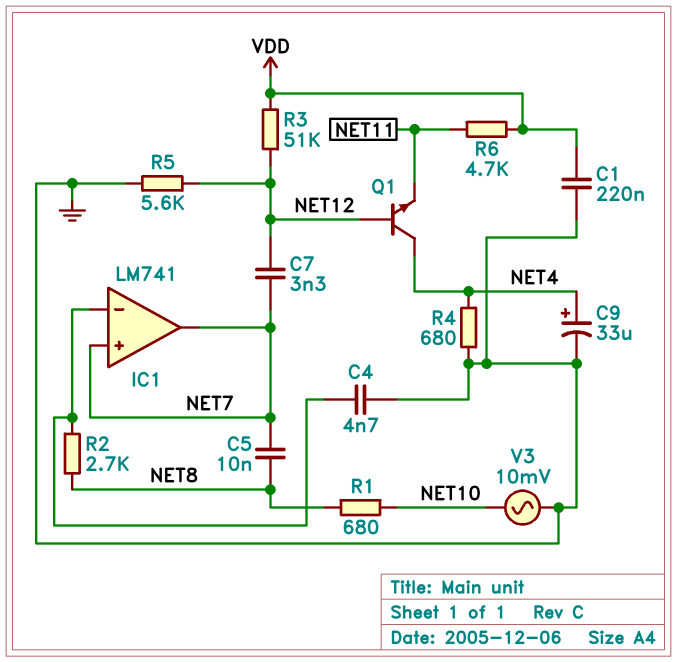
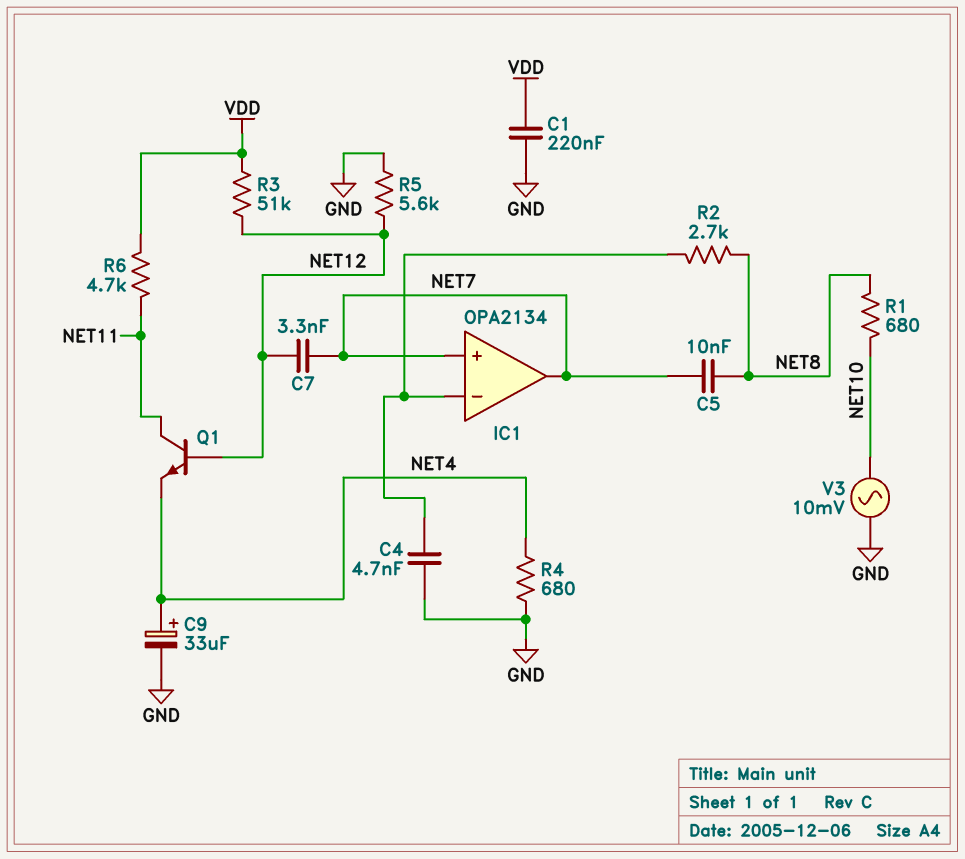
IC1: LM741 -> OPA2134
Q1: NPN (B NET12, C NET4, E NET11) -> NPN (B NET12, C NET11, E NET4)

